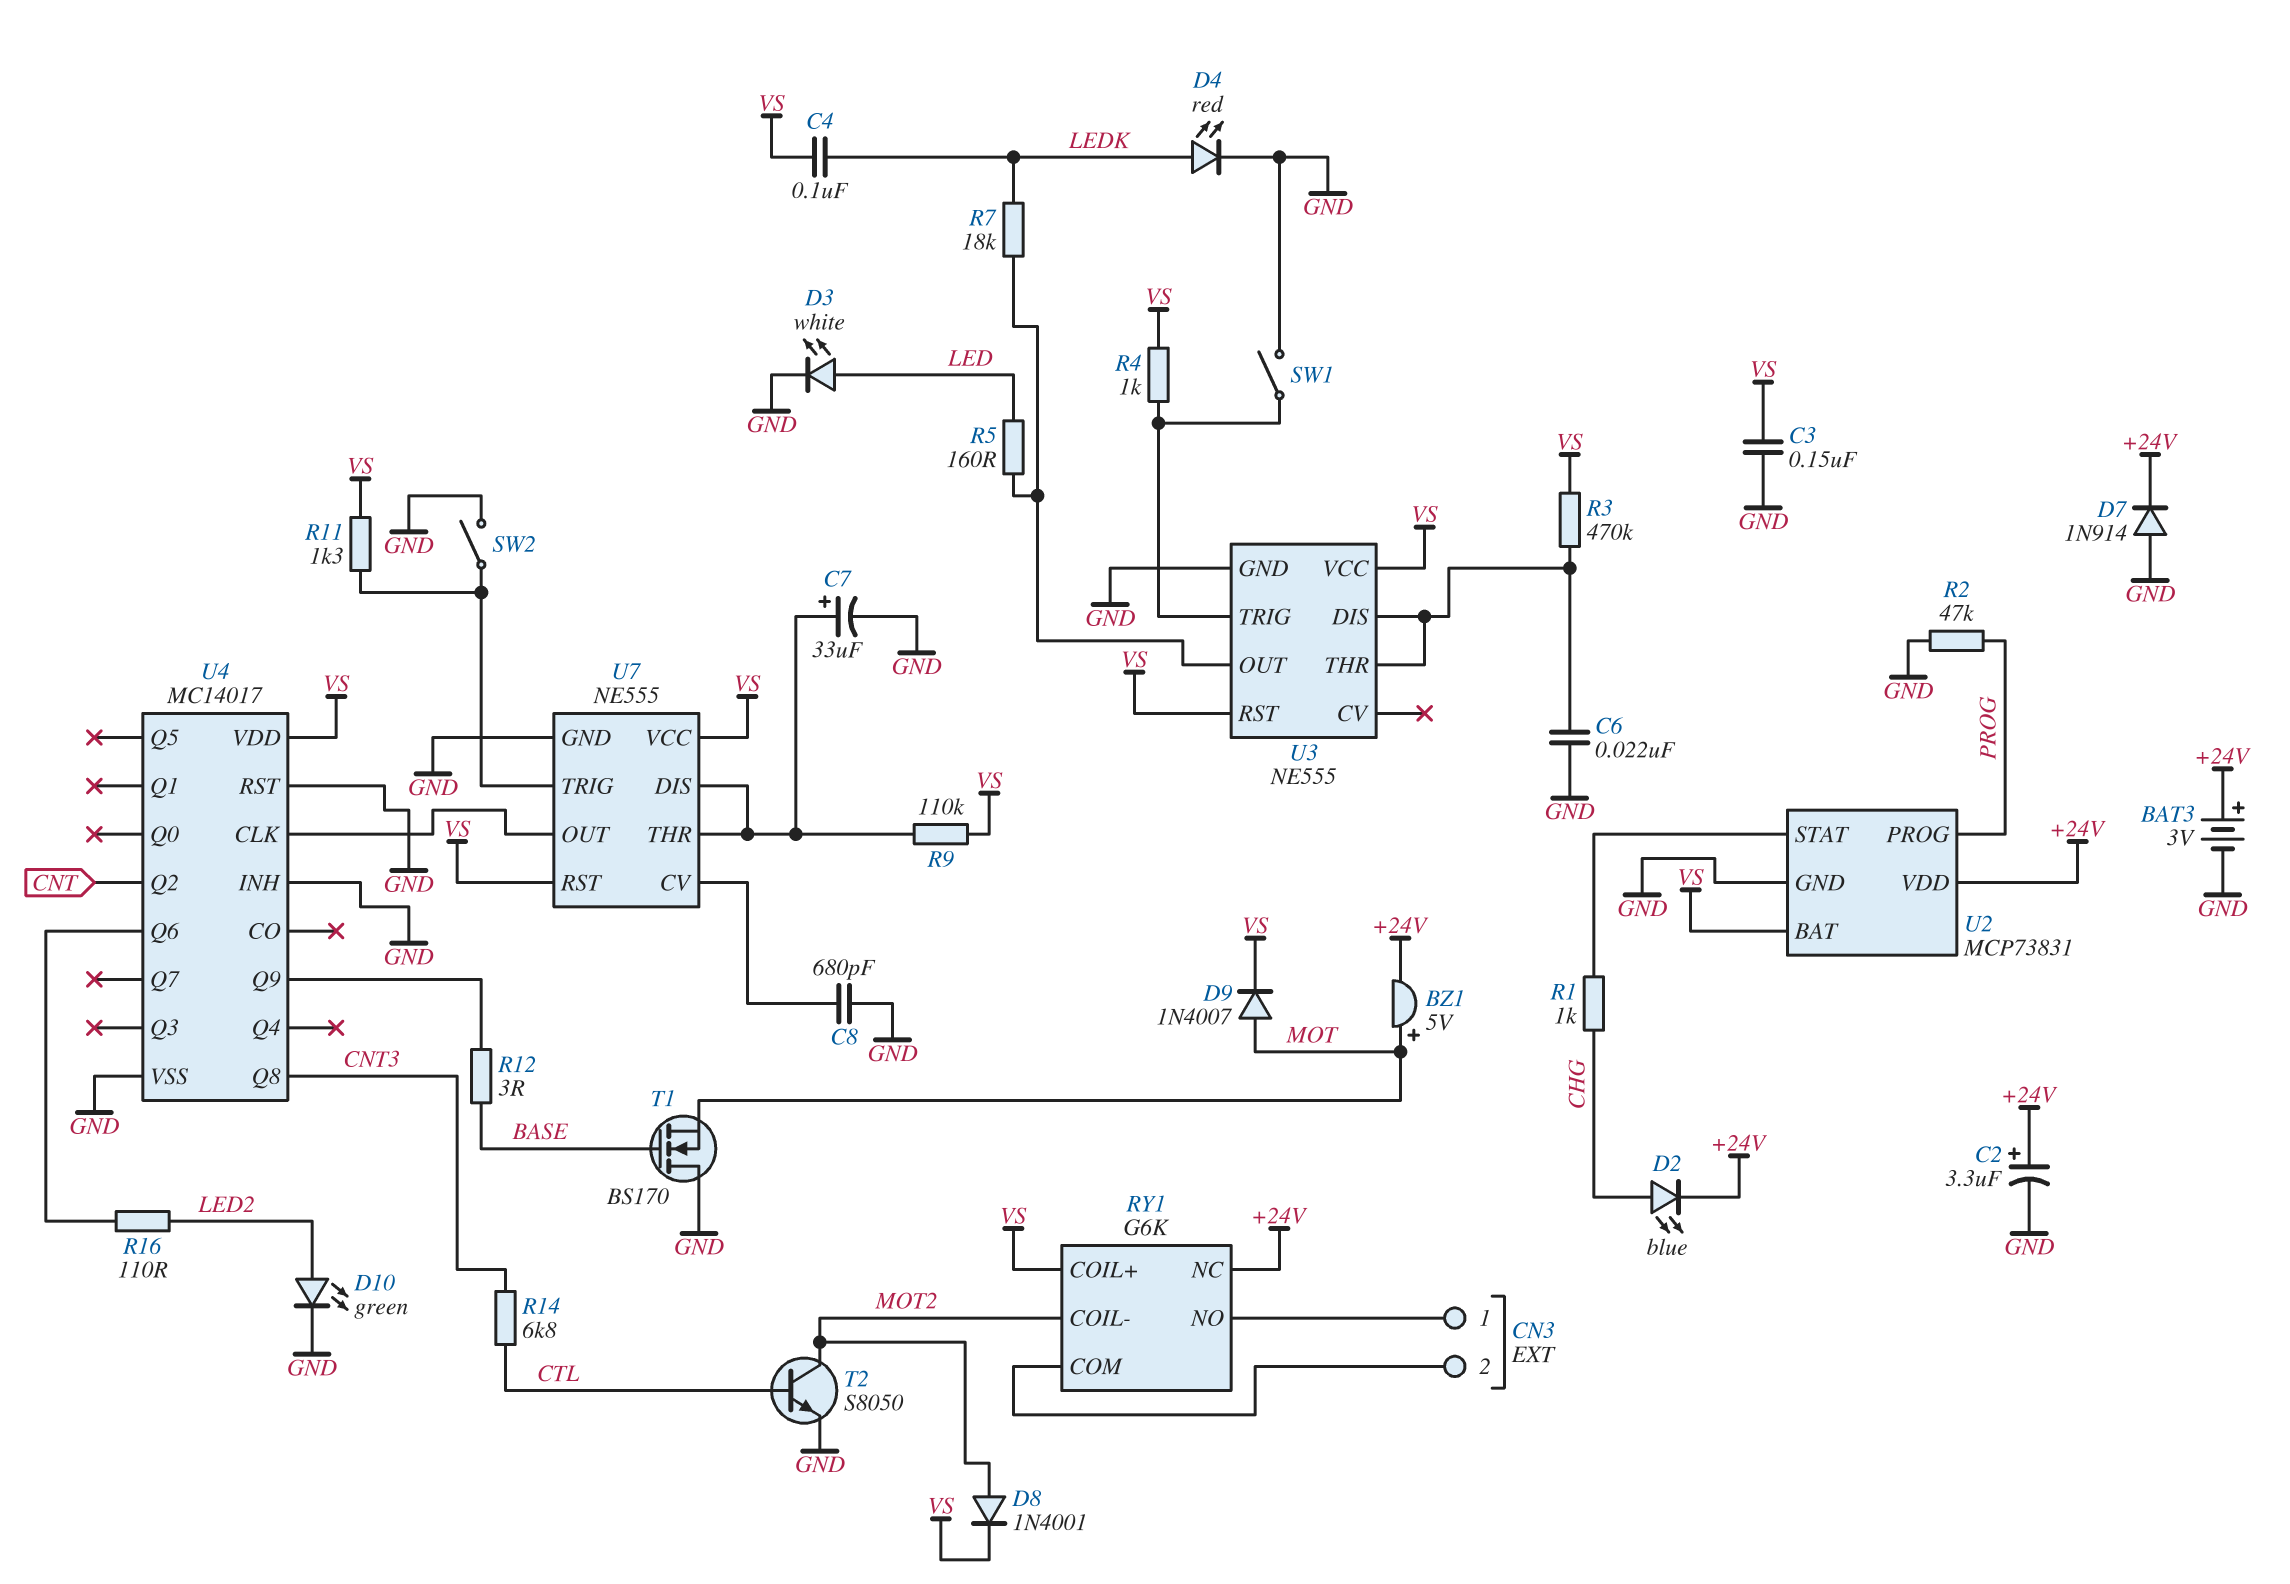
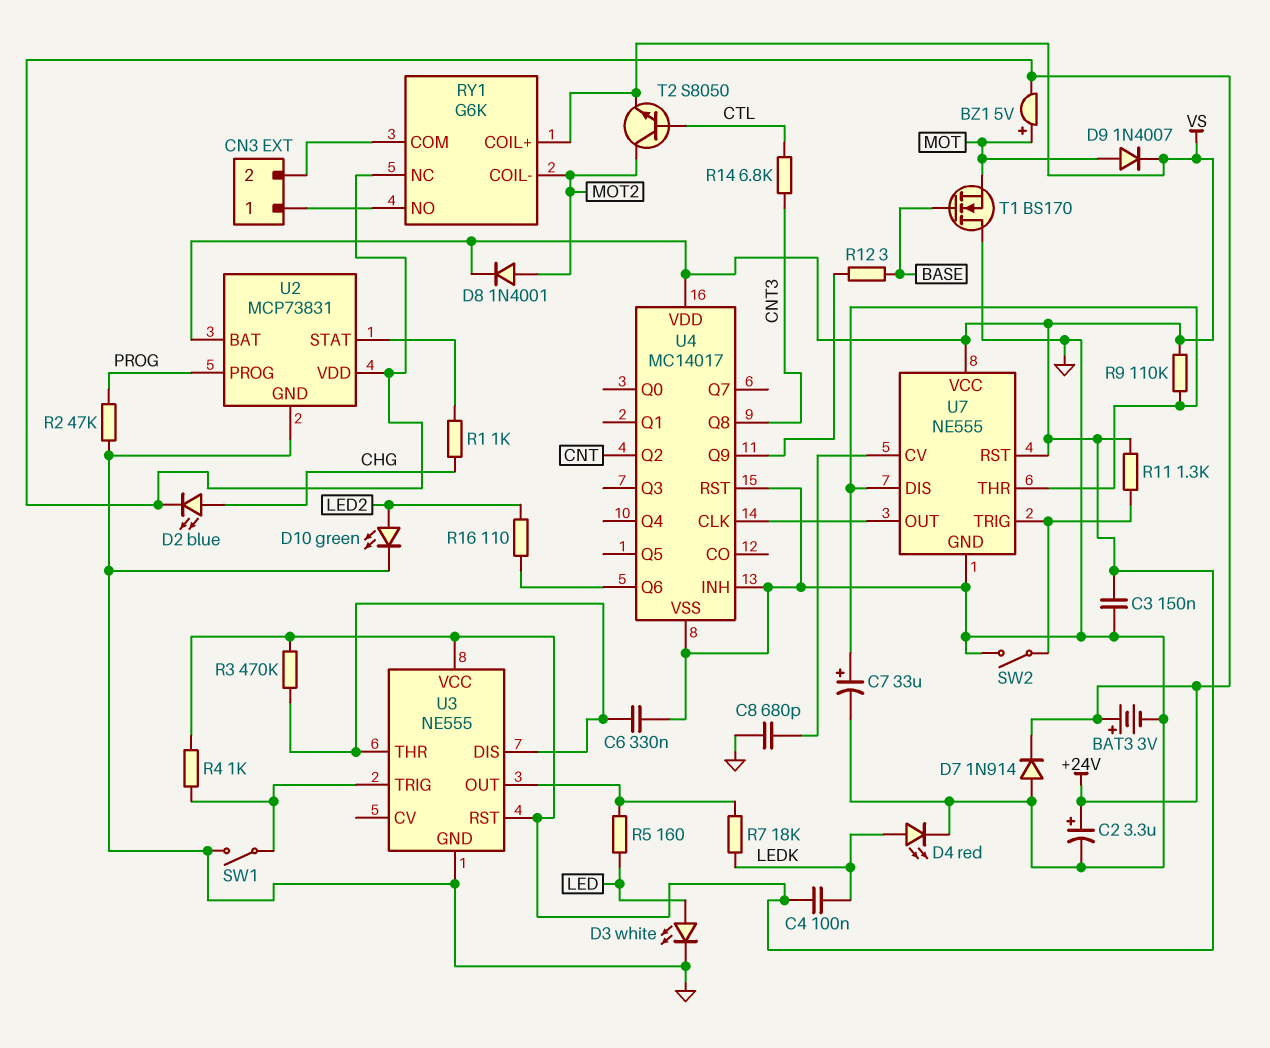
C6: 22nF (GND, U3/DIS) -> 330nF (GND, U3/DIS)
T2: NPN S8050 (B CTL, C MOT2, E GND) -> NPN S8050 (B CTL, C MOT2, E VS)

